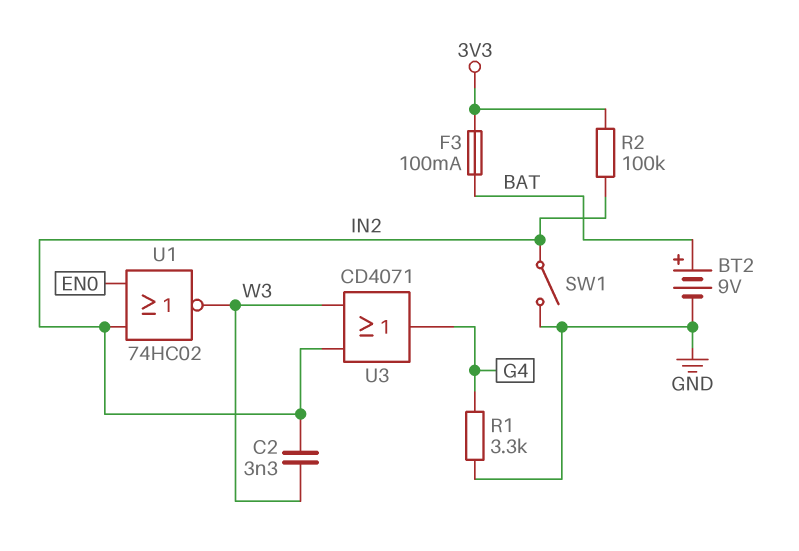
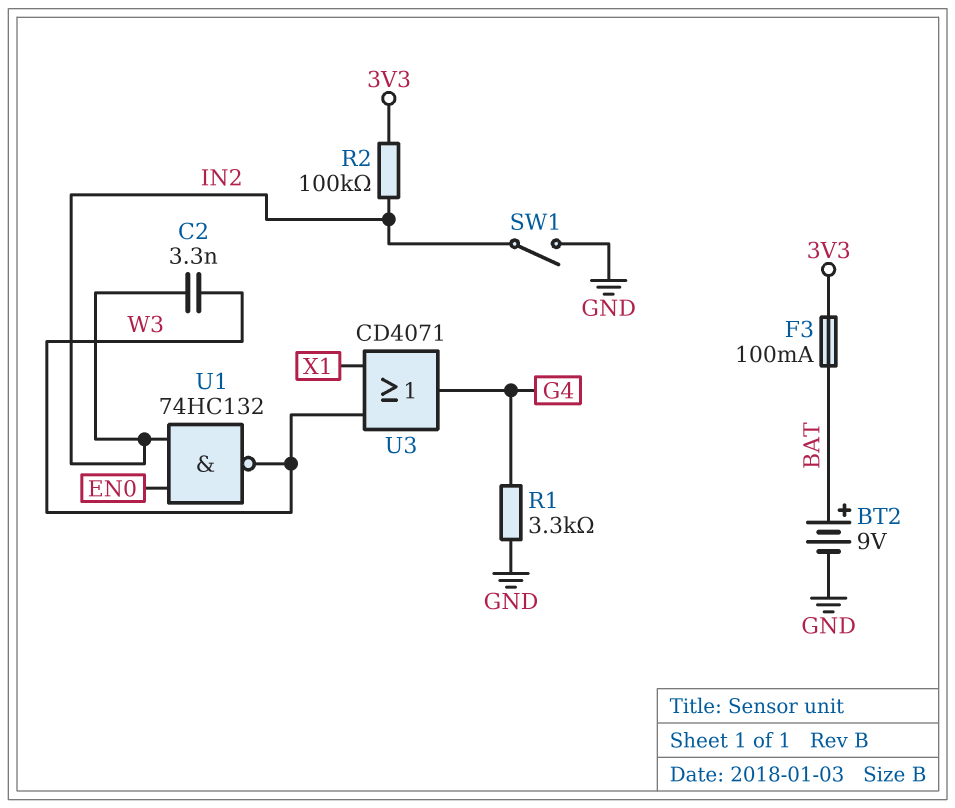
U1: NOR 74HC02 (in EN0, in IN2, out W3) -> NAND 74HC132 (in EN0, in IN2, out W3)
U3: OR CD4071 (in IN2, in W3, out G4) -> OR CD4071 (in W3, in X1, out G4)

